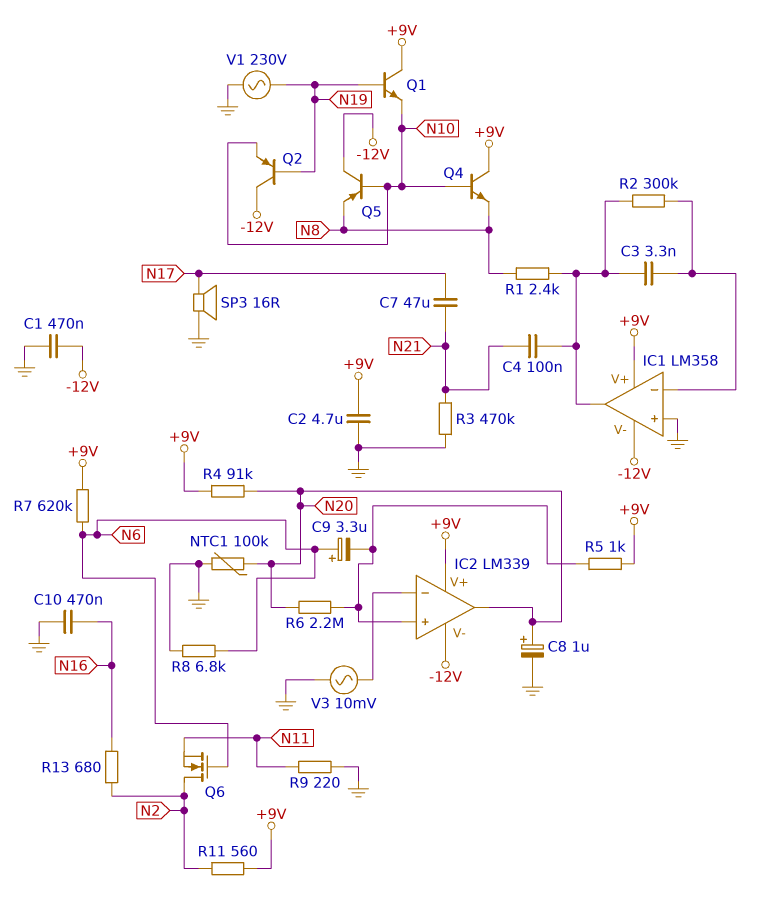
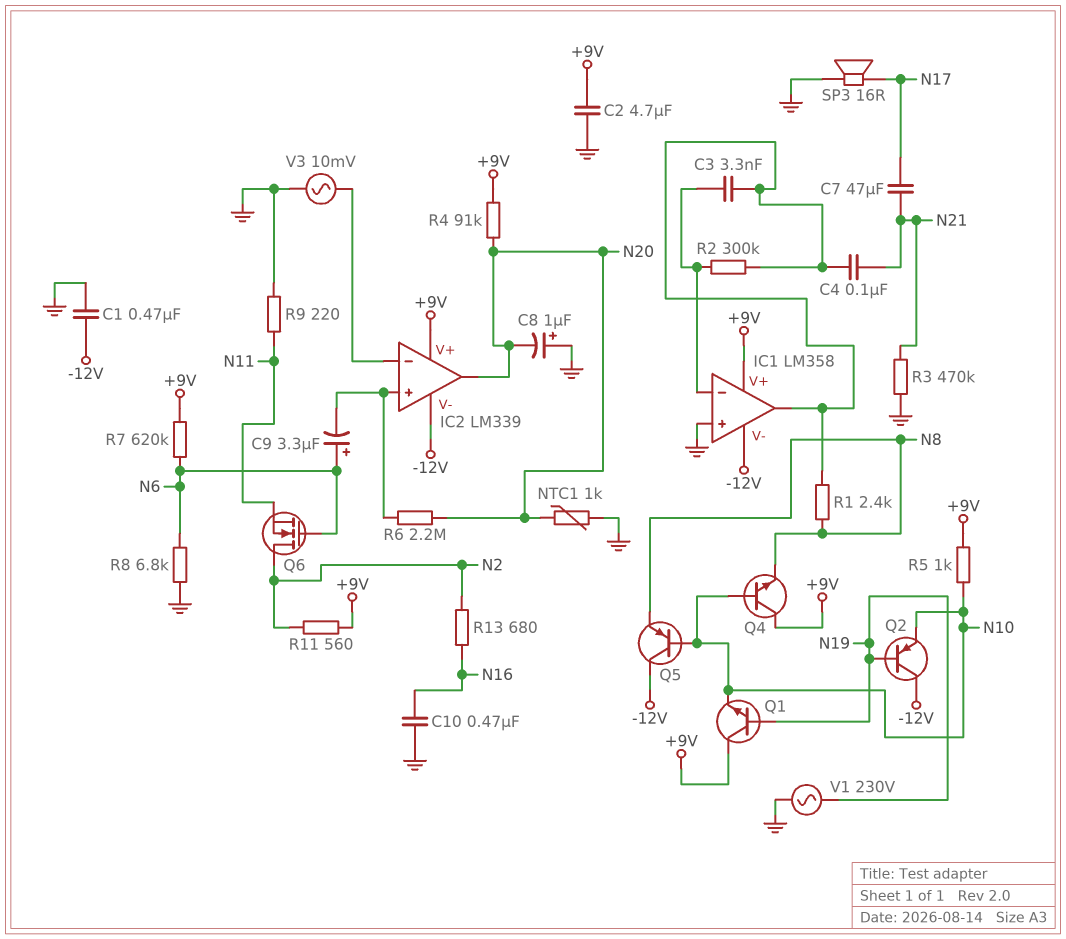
C8: 1uF (plus N20, minus GND) -> 1uF (plus GND, minus N20)
NTC1: 100k (GND, N20) -> 1k (GND, N20)
R5: 1k (+9V, IC2/in+) -> 1k (+9V, N10)

